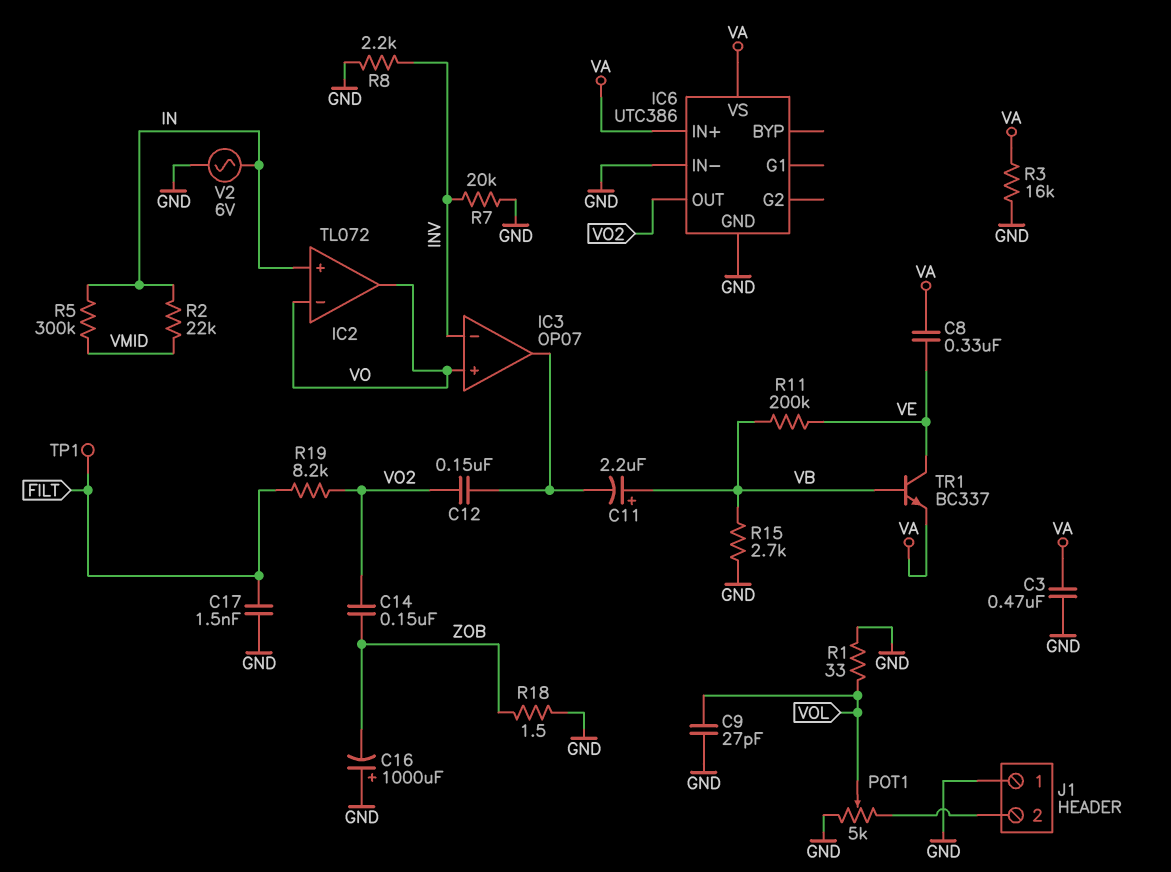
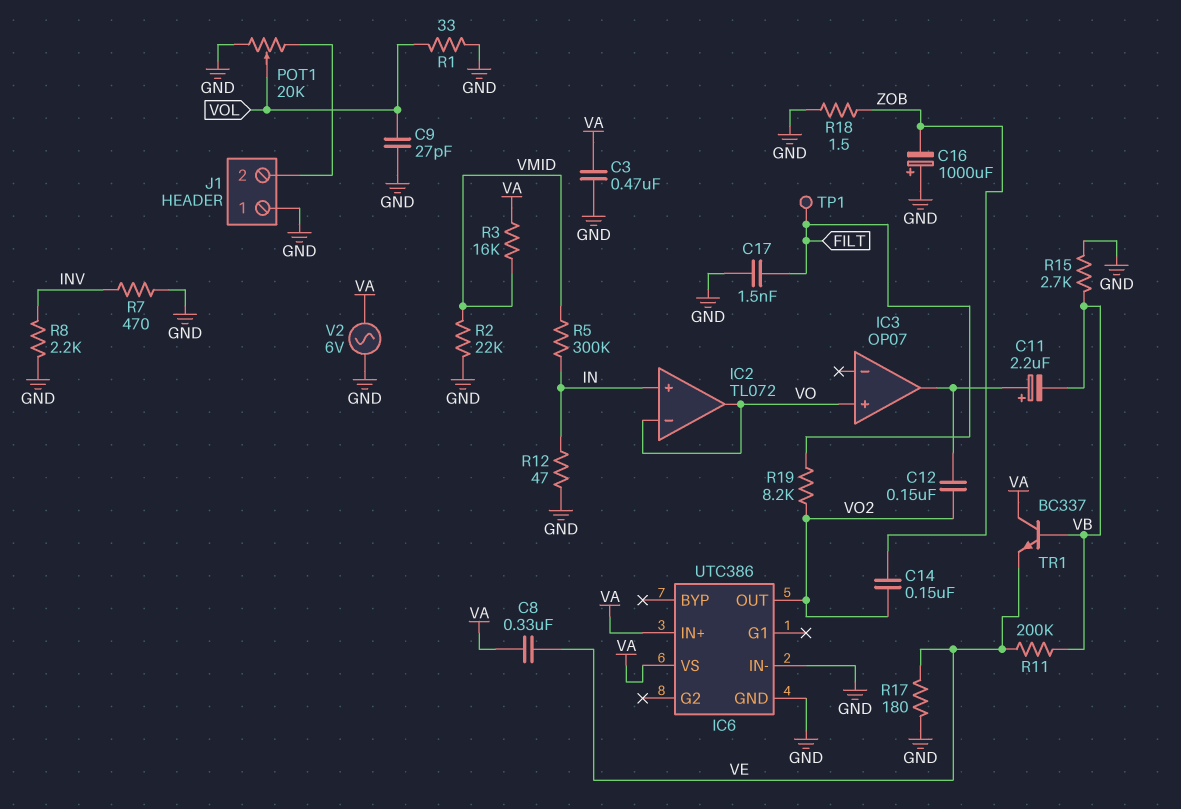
C11: 2.2uF (plus VB, minus IC3/out) -> 2.2uF (plus IC3/out, minus VB)
IC3 pin in-: INV -> none
POT1: 5k (GND, J1/2, wiper VOL) -> 20k (GND, J1/2, wiper VOL)
R2: 22k (IN, VMID) -> 22k (GND, VMID)
R3: 16k (GND, VA) -> 16k (VA, VMID)
R7: 20k (GND, INV) -> 470 (GND, INV)
R12: none -> 47 (GND, IN)
R17: none -> 180 (GND, VE)
TR1: NPN BC337 (B VB, C VE, E VA) -> NPN BC337 (B VB, C VA, E VE)
V2: AC 6V (GND, IN) -> AC 6V (GND, VA)

